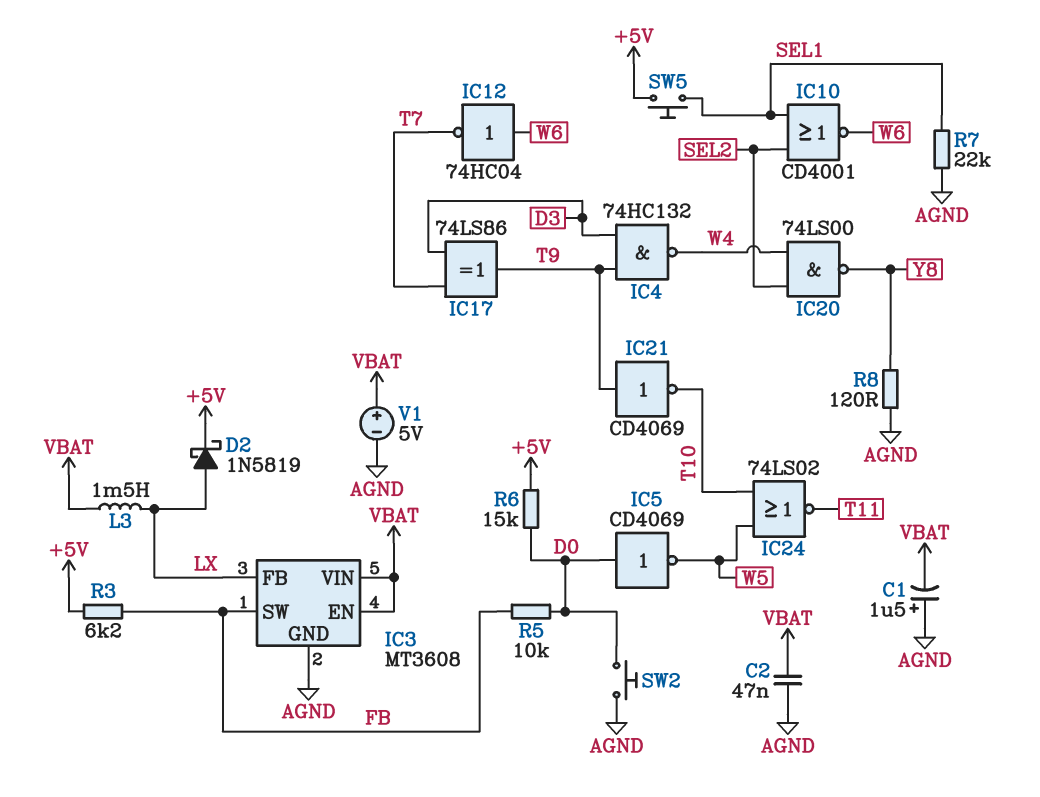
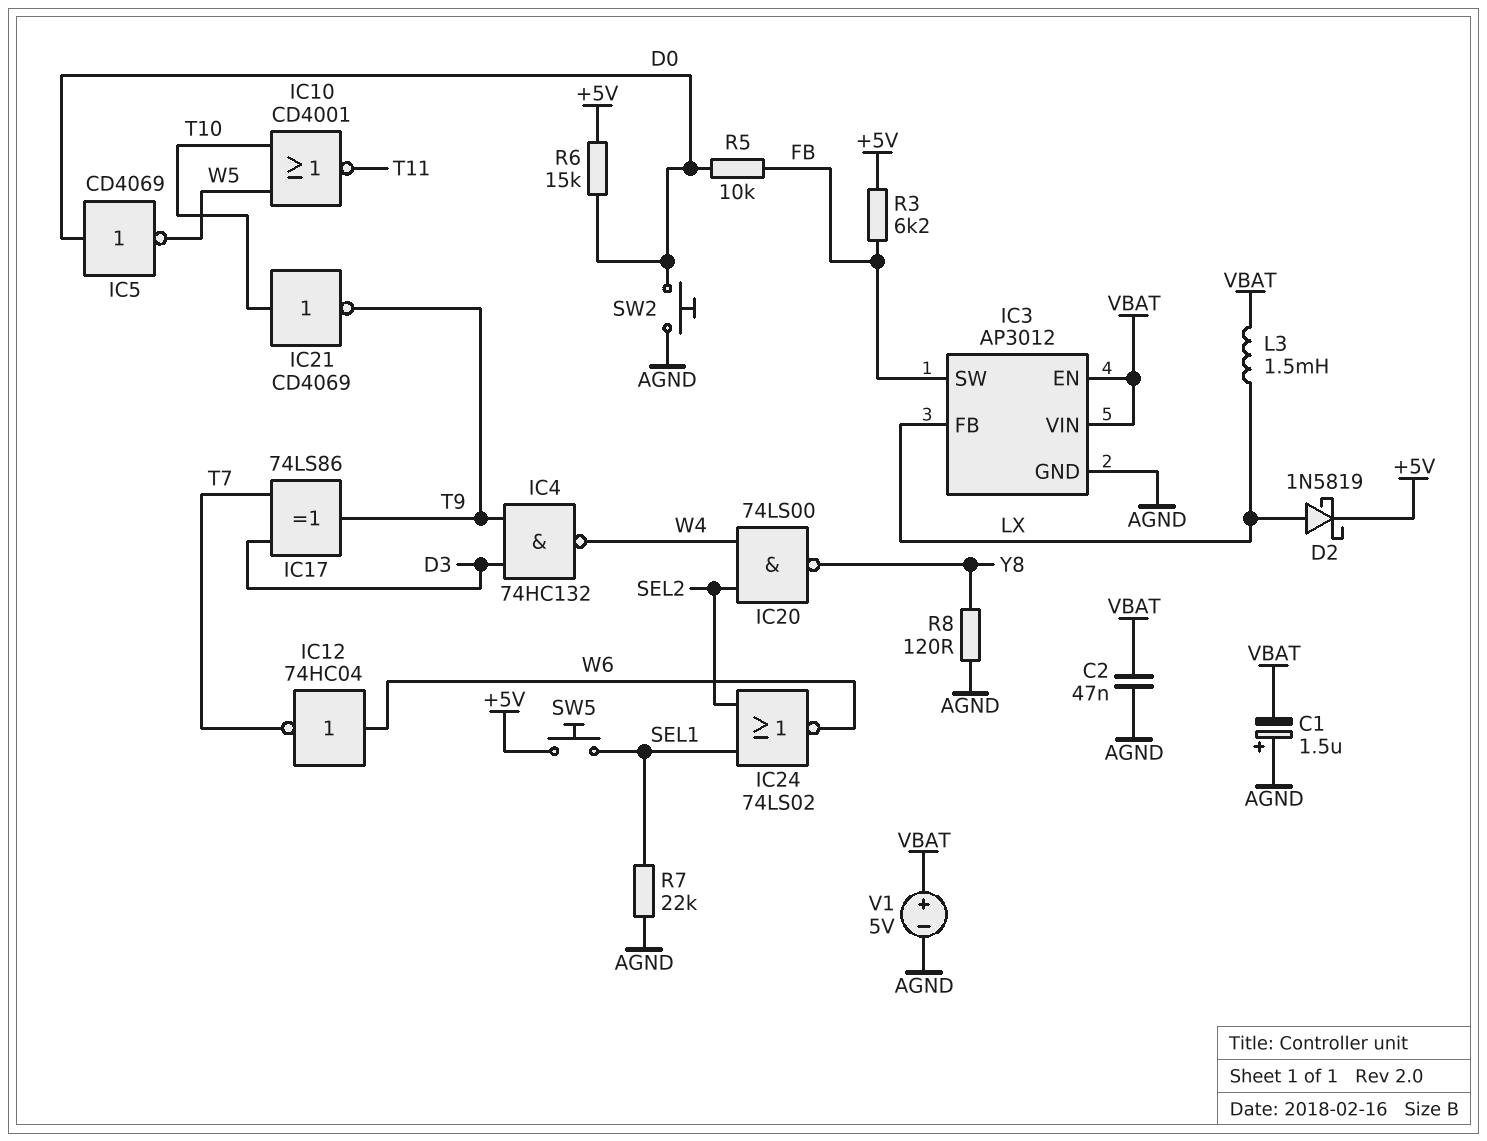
IC3: MT3608 -> AP3012
IC10: NOR CD4001 (in SEL1, in SEL2, out W6) -> NOR CD4001 (in T10, in W5, out T11)
IC21: NOT CD4069 (in T9, out T10) -> NOT CD4069 (in T10, out T9)
IC24: NOR 74LS02 (in T10, in W5, out T11) -> NOR 74LS02 (in SEL1, in SEL2, out W6)

